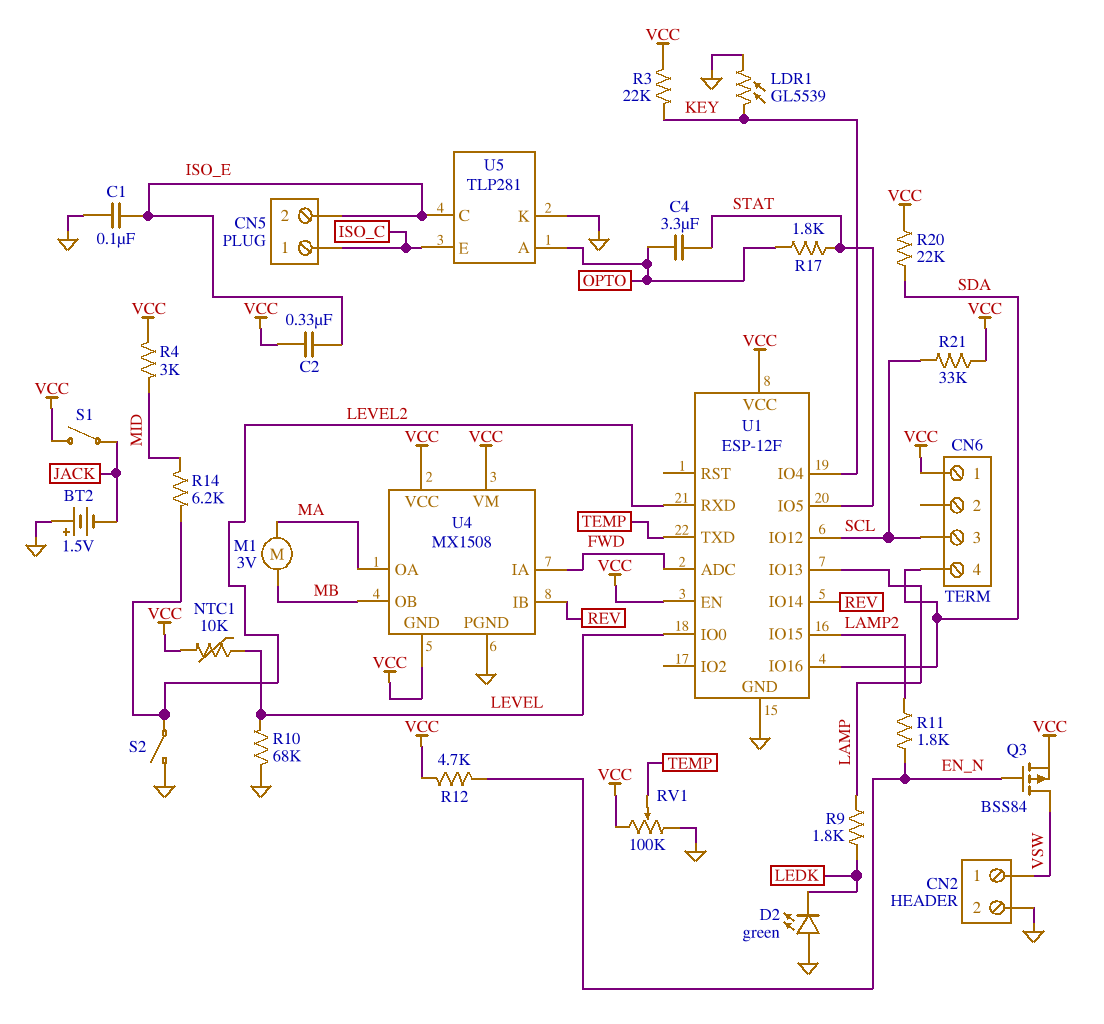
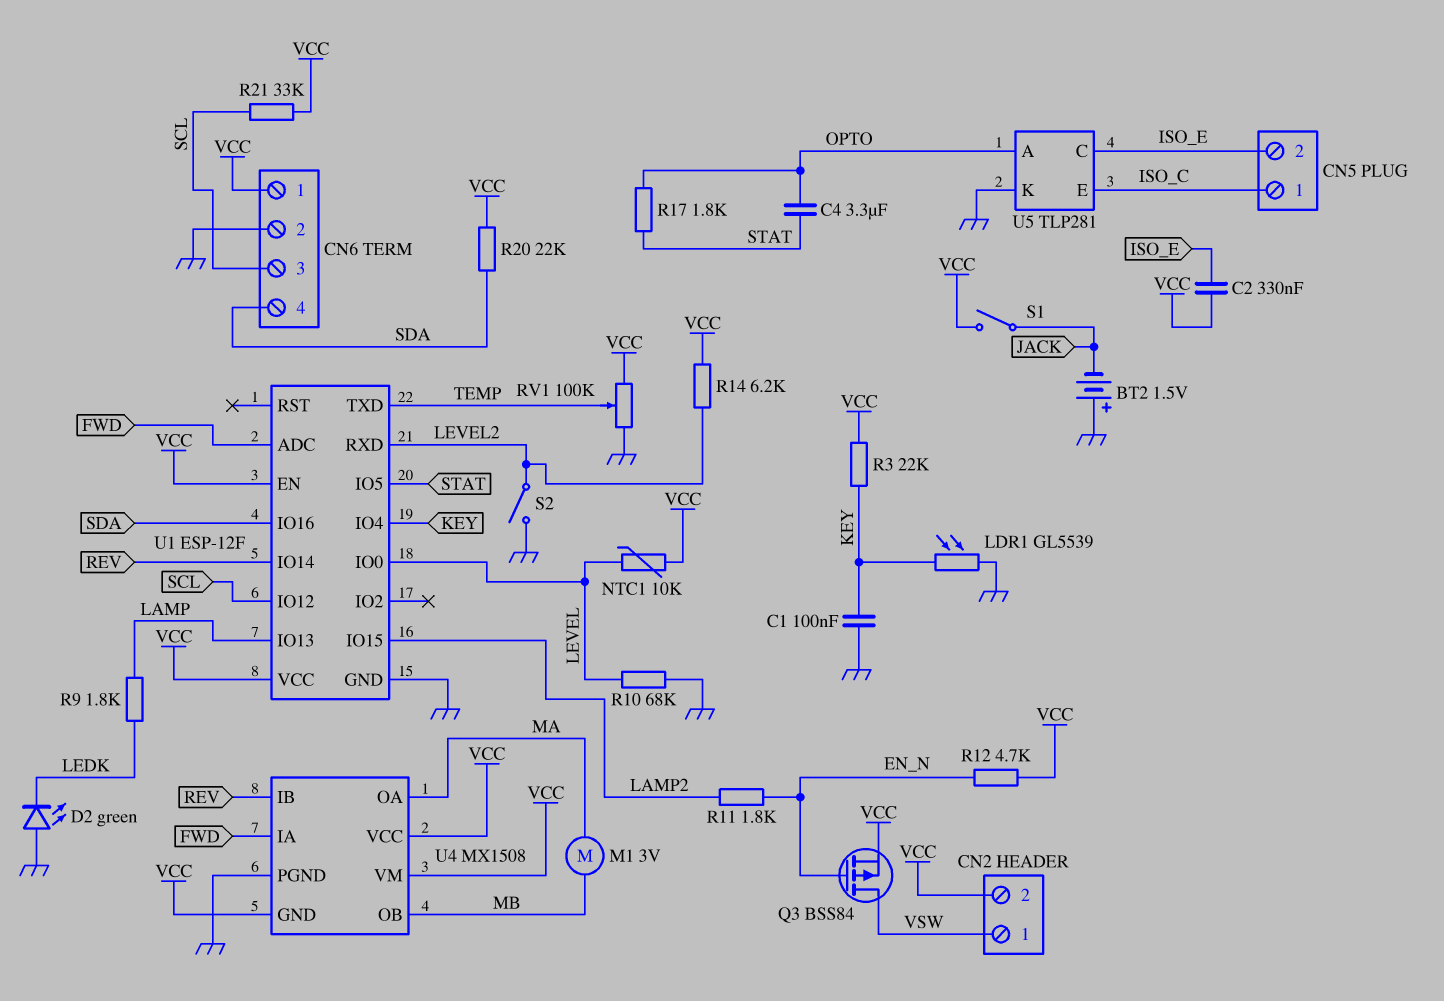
C1: 100nF (GND, ISO_E) -> 100nF (GND, KEY)
CN2 pin 2: GND -> VCC
CN6 pin 2: none -> GND
R4: 3k (MID, VCC) -> none
R14: 6.2k (LEVEL2, MID) -> 6.2k (LEVEL2, VCC)

